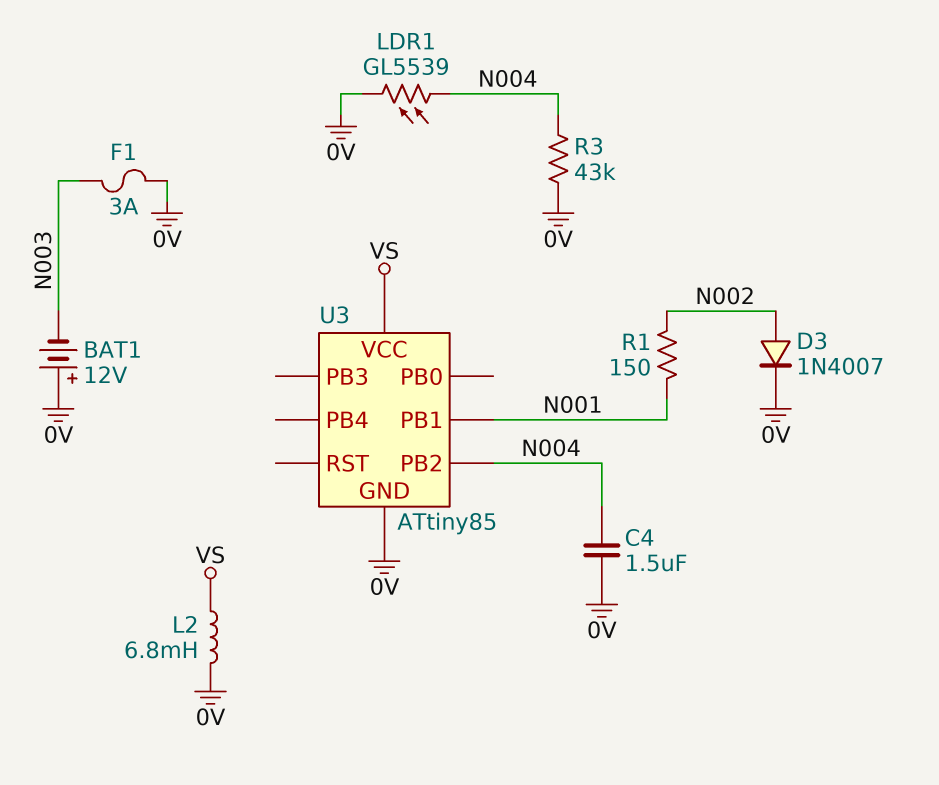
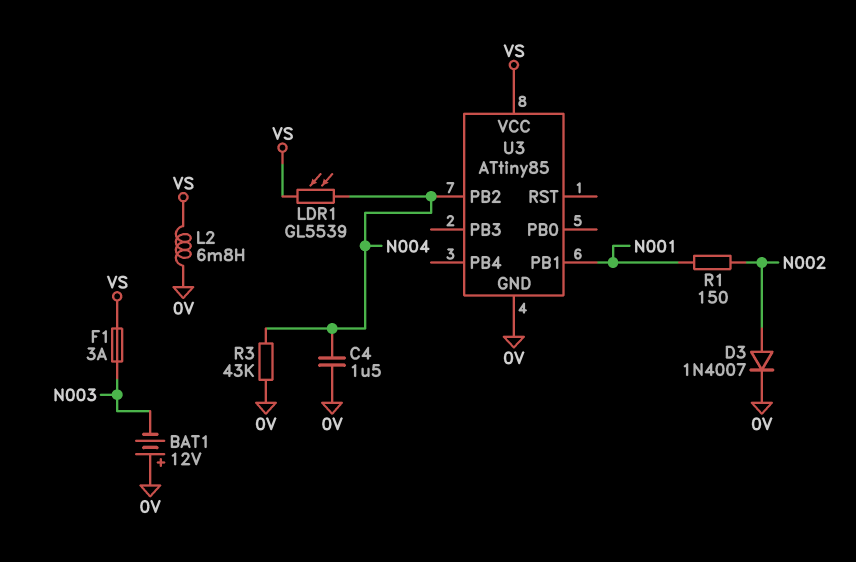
F1: 3A (0V, N003) -> 3A (N003, VS)
LDR1: GL5539 (0V, N004) -> GL5539 (N004, VS)

